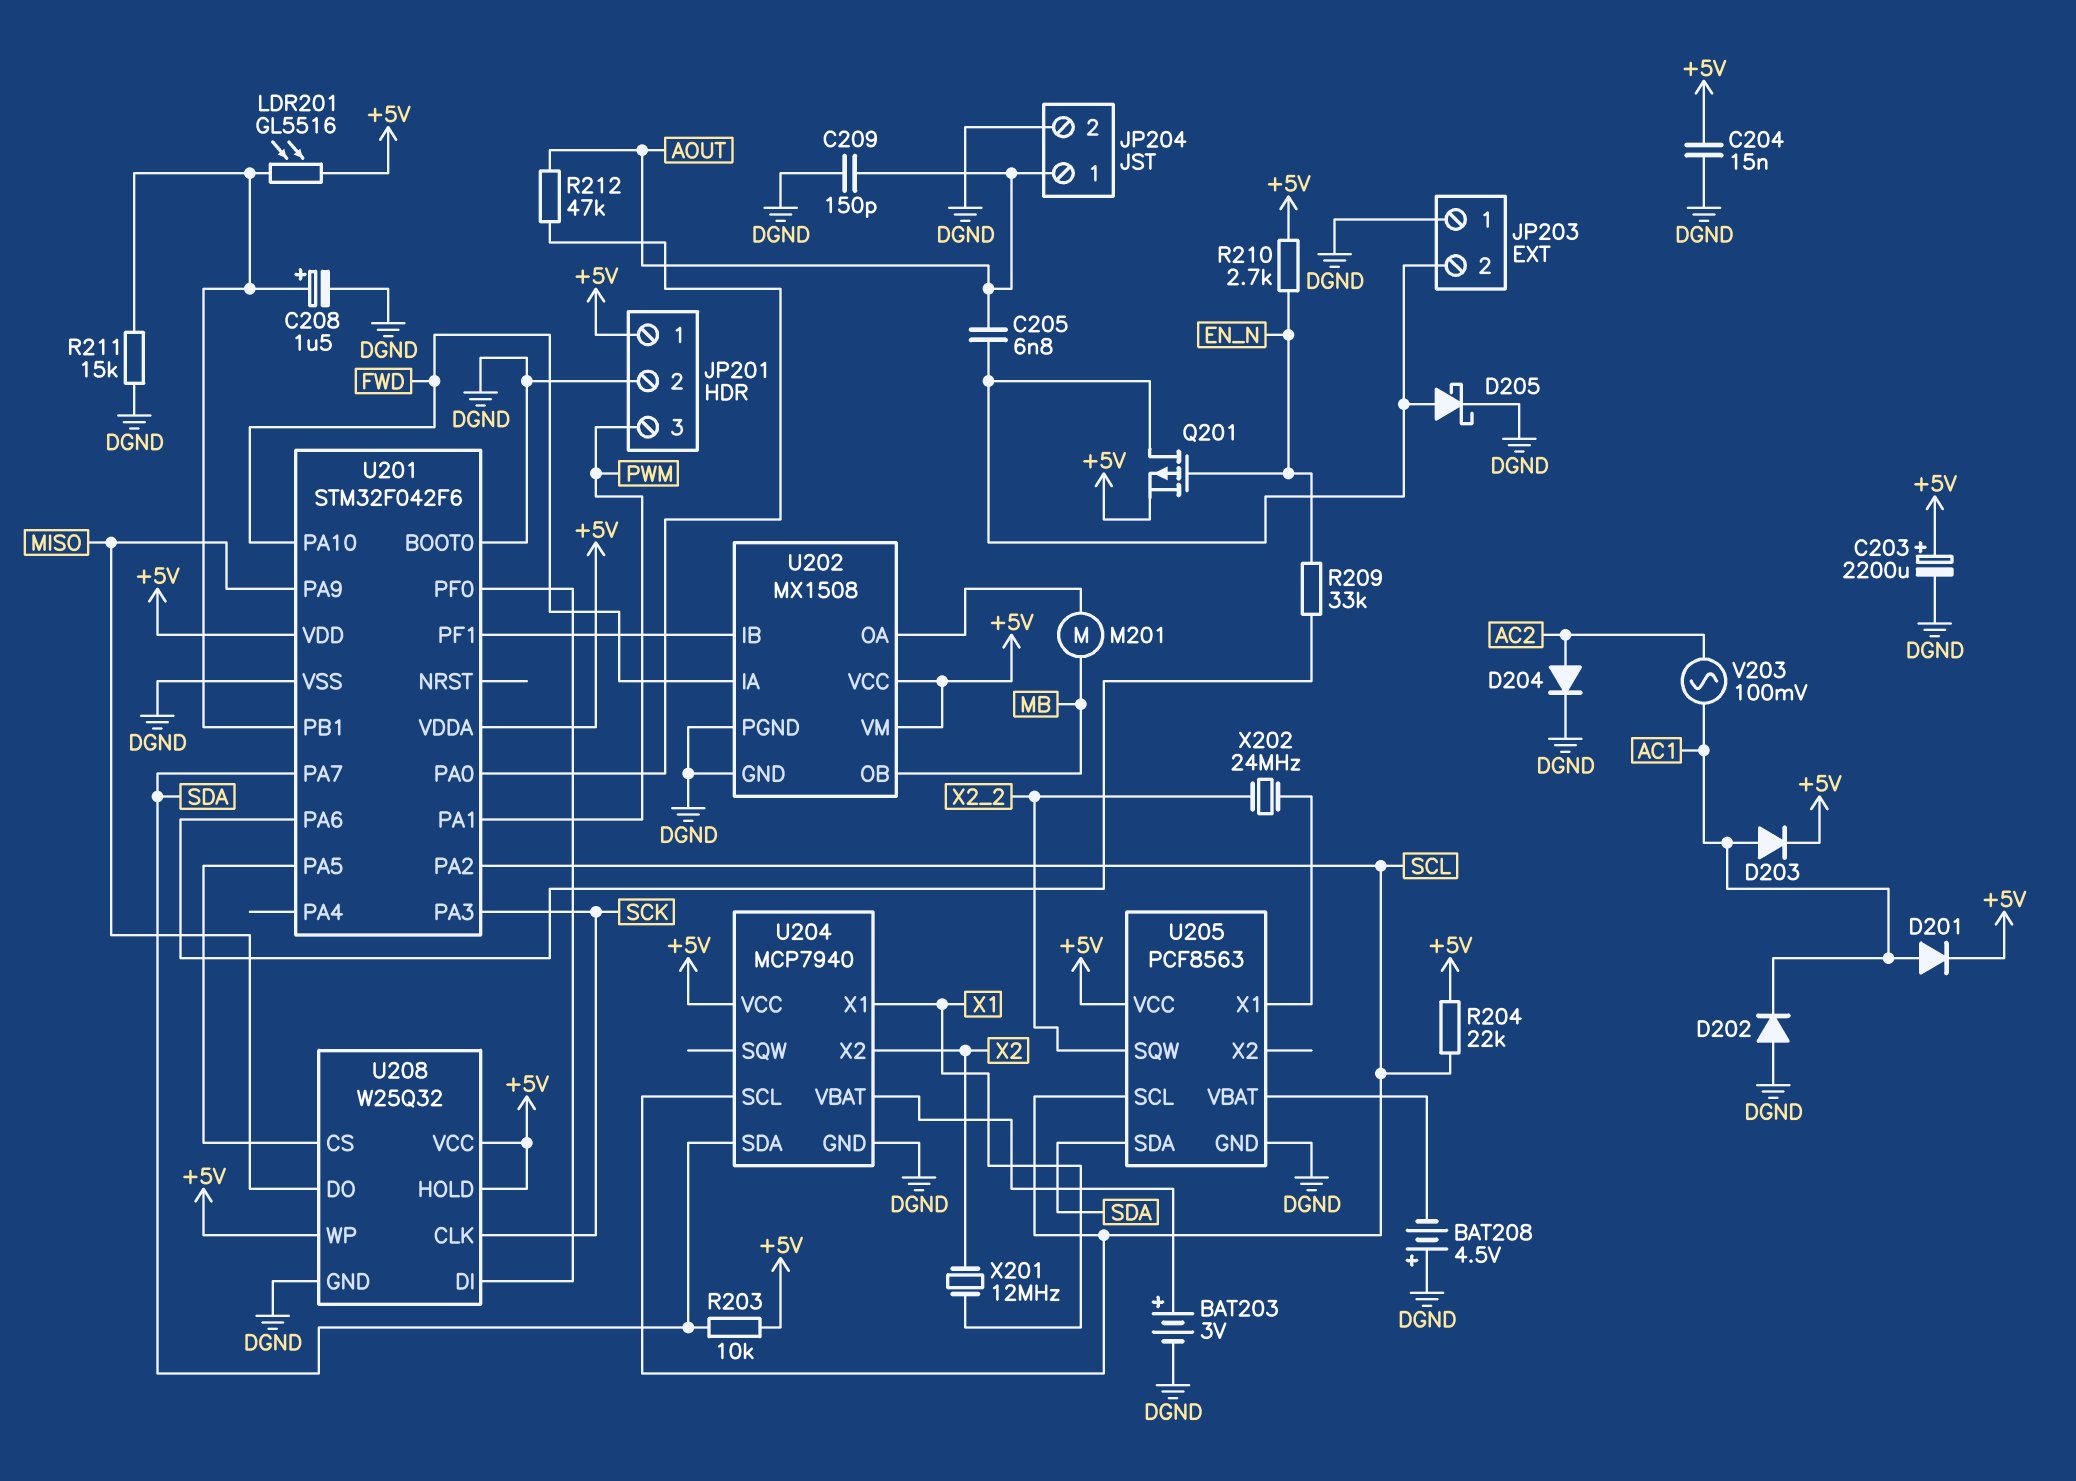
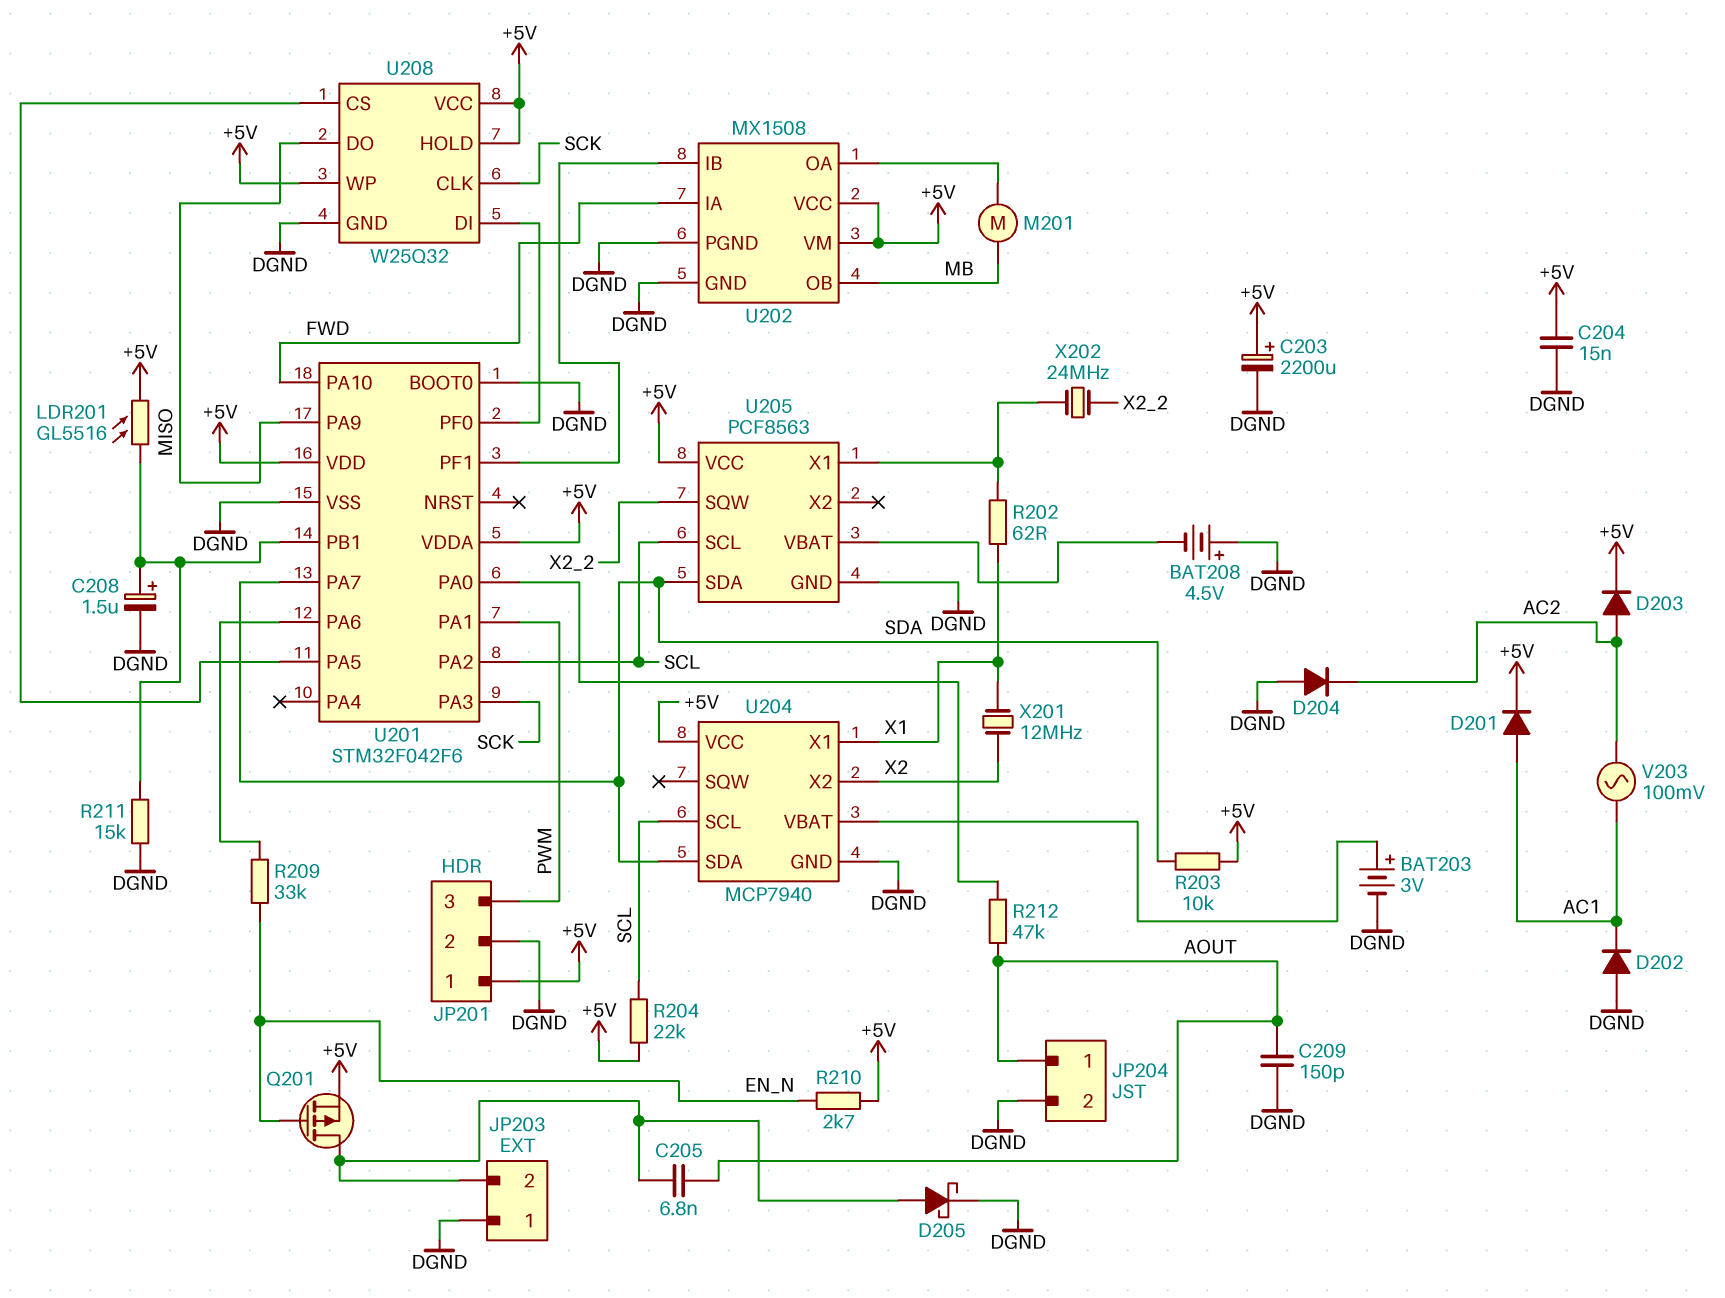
D203: diode (A AC1, K +5V) -> diode (A AC2, K +5V)
D204: diode (A AC2, K DGND) -> diode (A DGND, K AC2)
R202: none -> 62 (U205/X1, X1)

